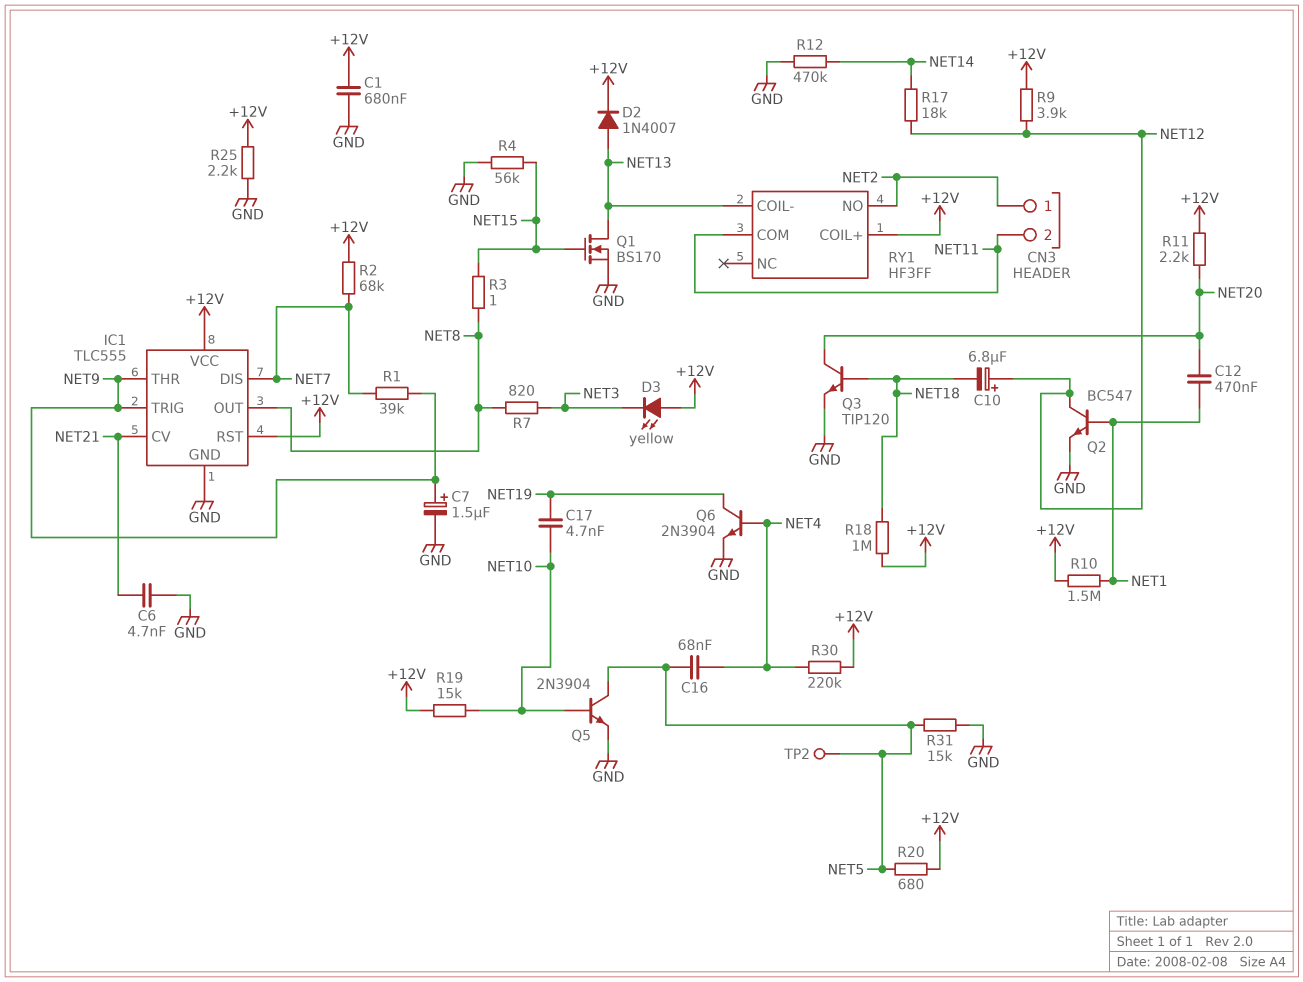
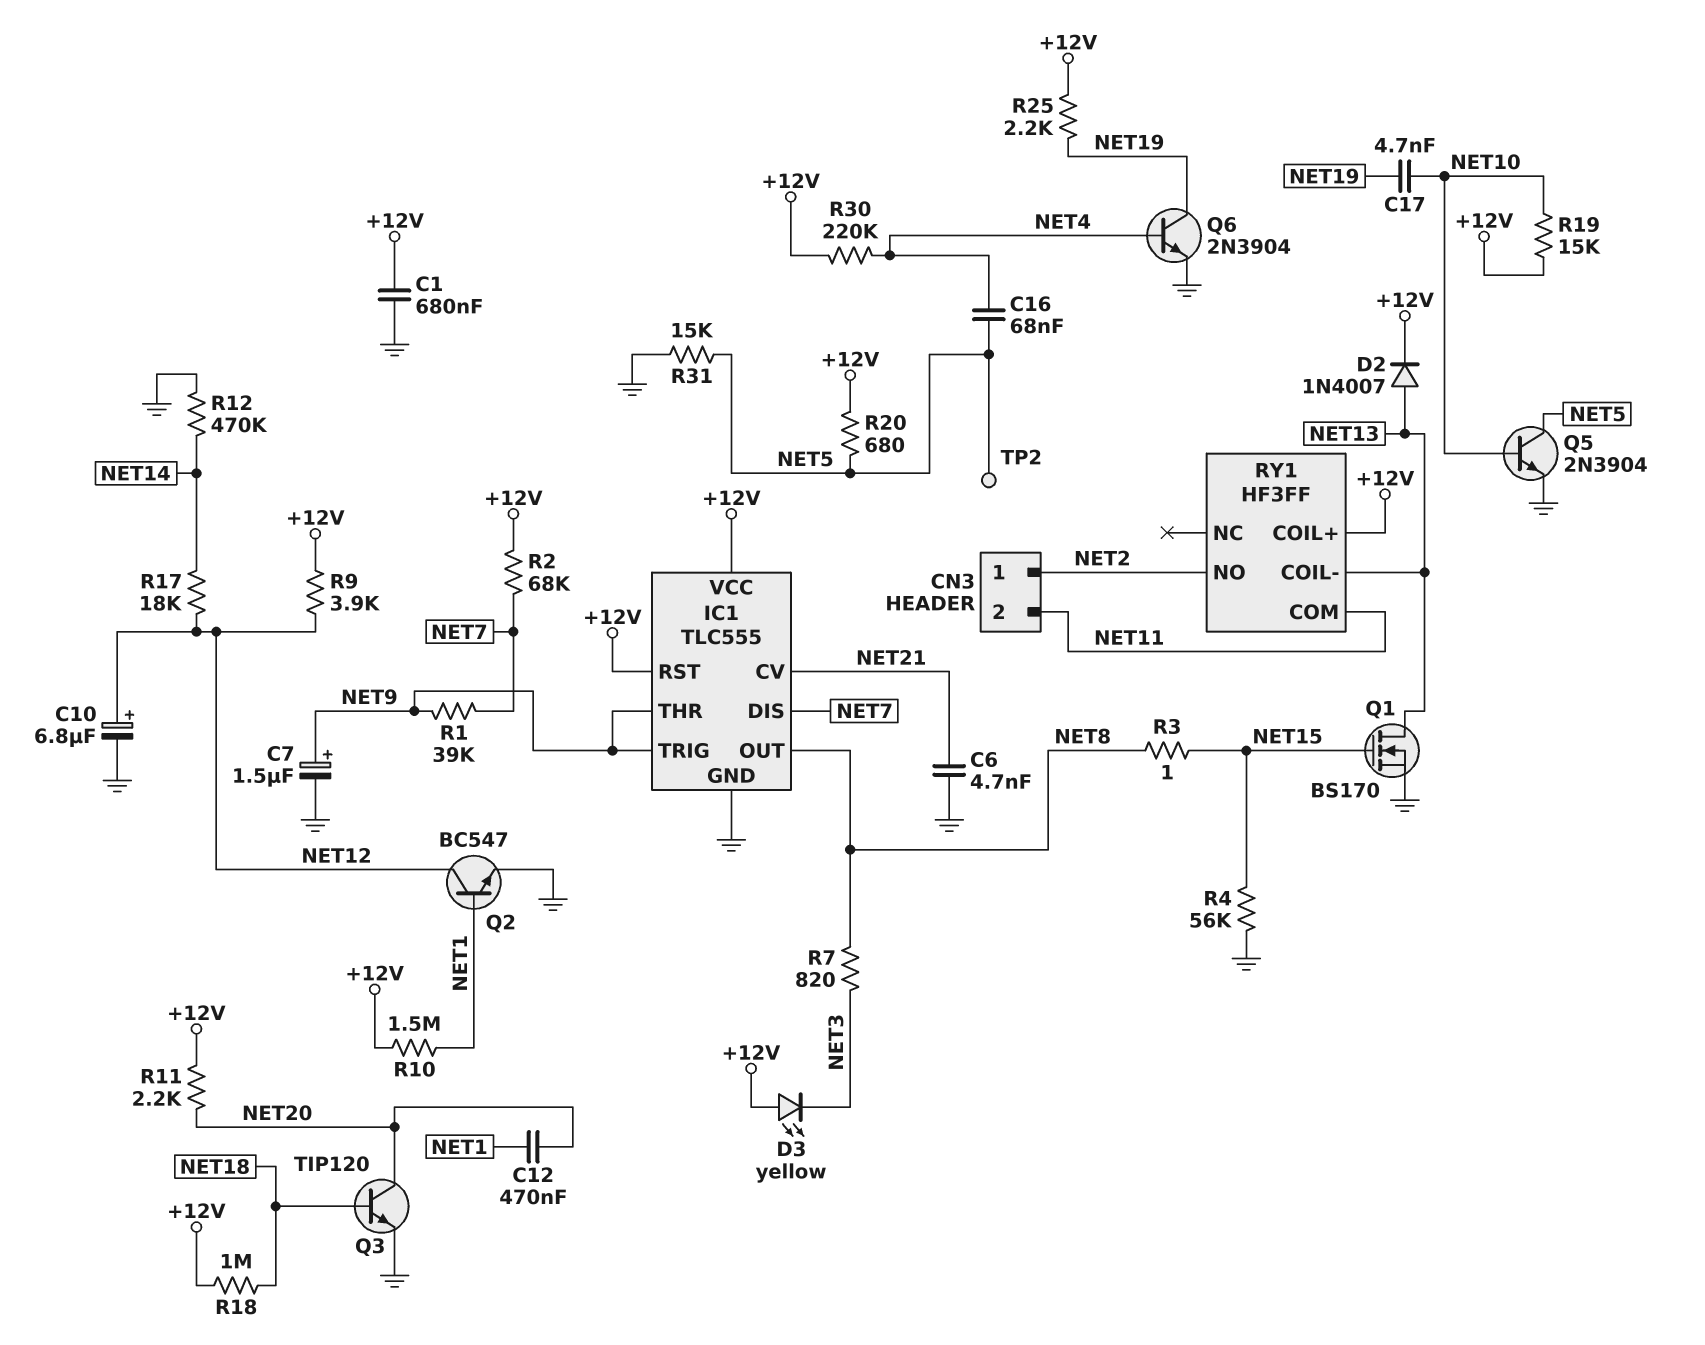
C10: 6.8uF (plus NET12, minus NET18) -> 6.8uF (plus NET12, minus GND)
R25: 2.2k (+12V, GND) -> 2.2k (+12V, NET19)

